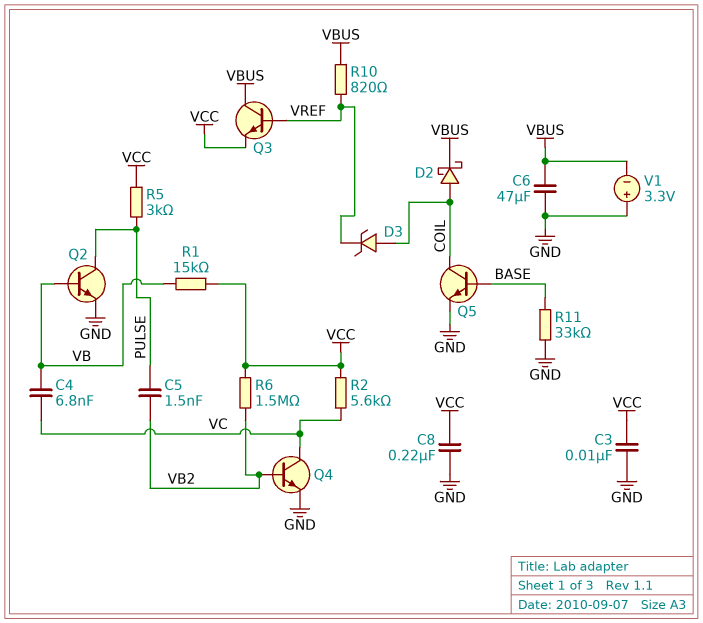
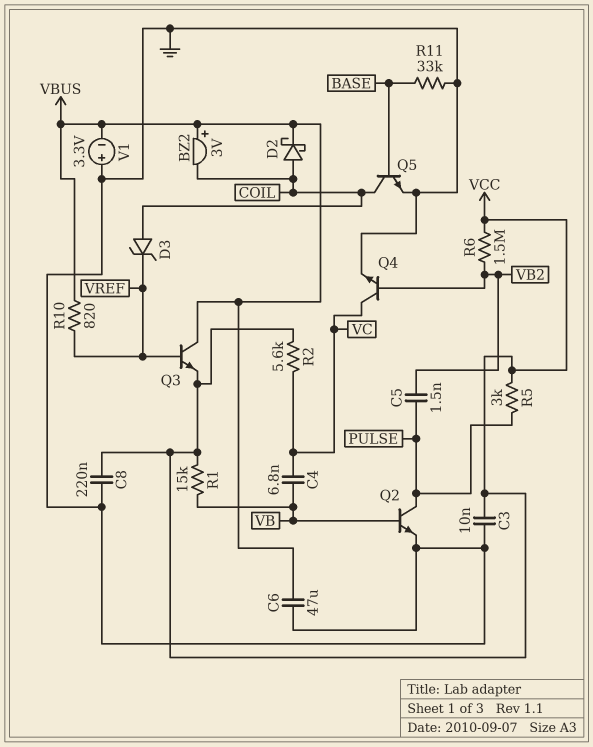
BZ2: none -> buzzer 3V (plus VBUS, minus COIL)

